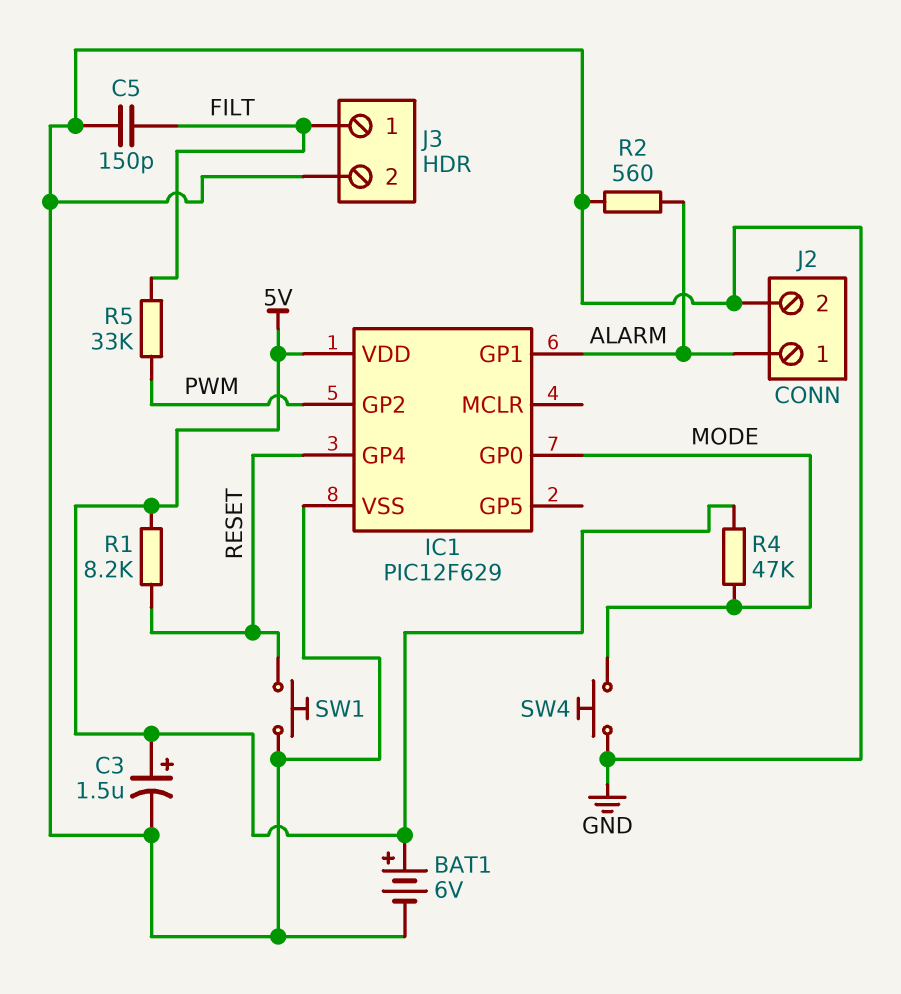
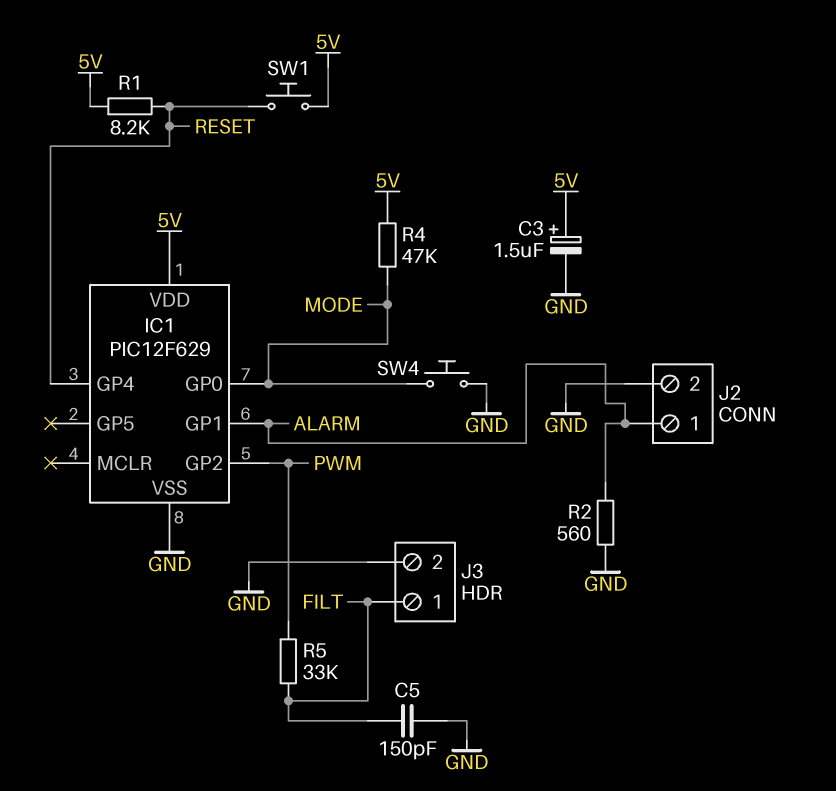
BAT1: 6V (plus 5V, minus GND) -> none
SW1: button (GND, RESET) -> button (5V, RESET)

